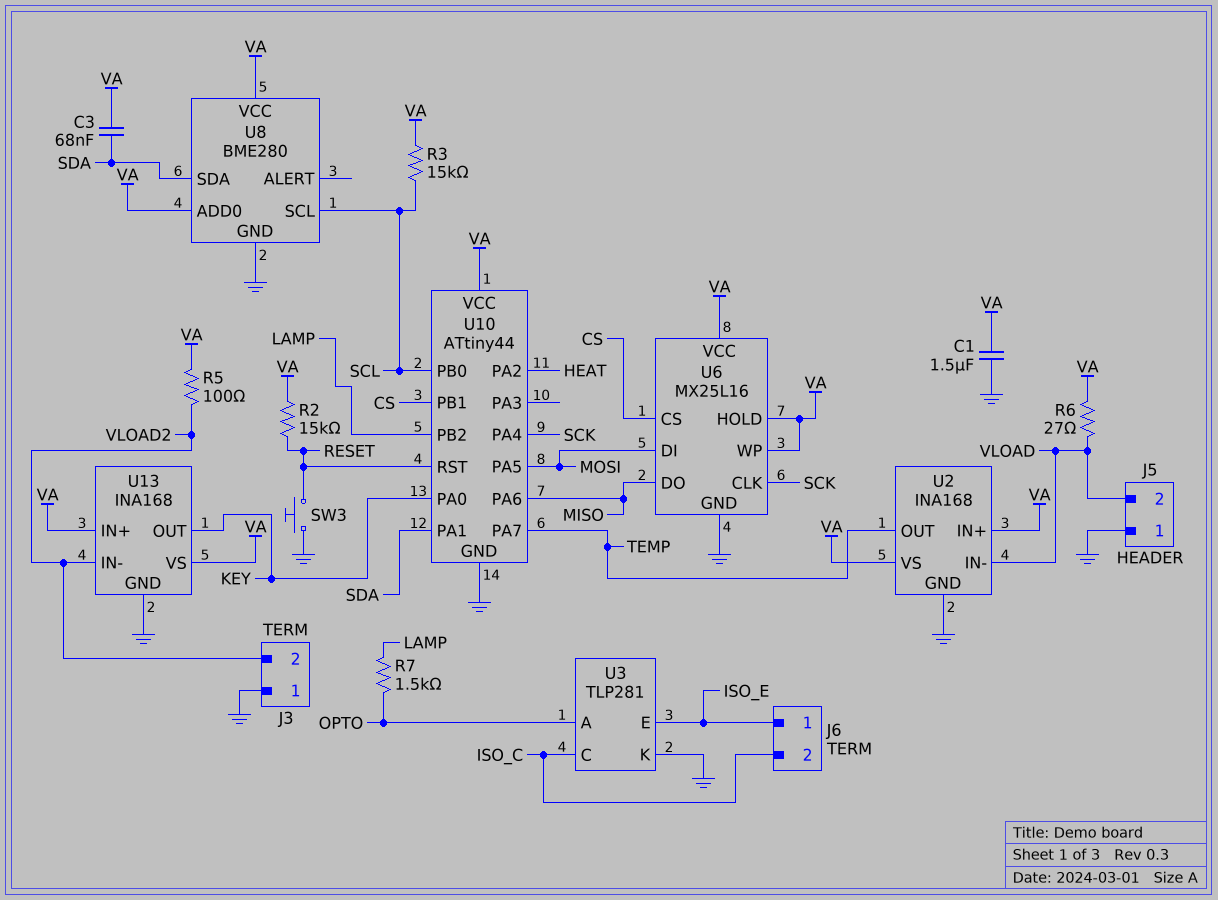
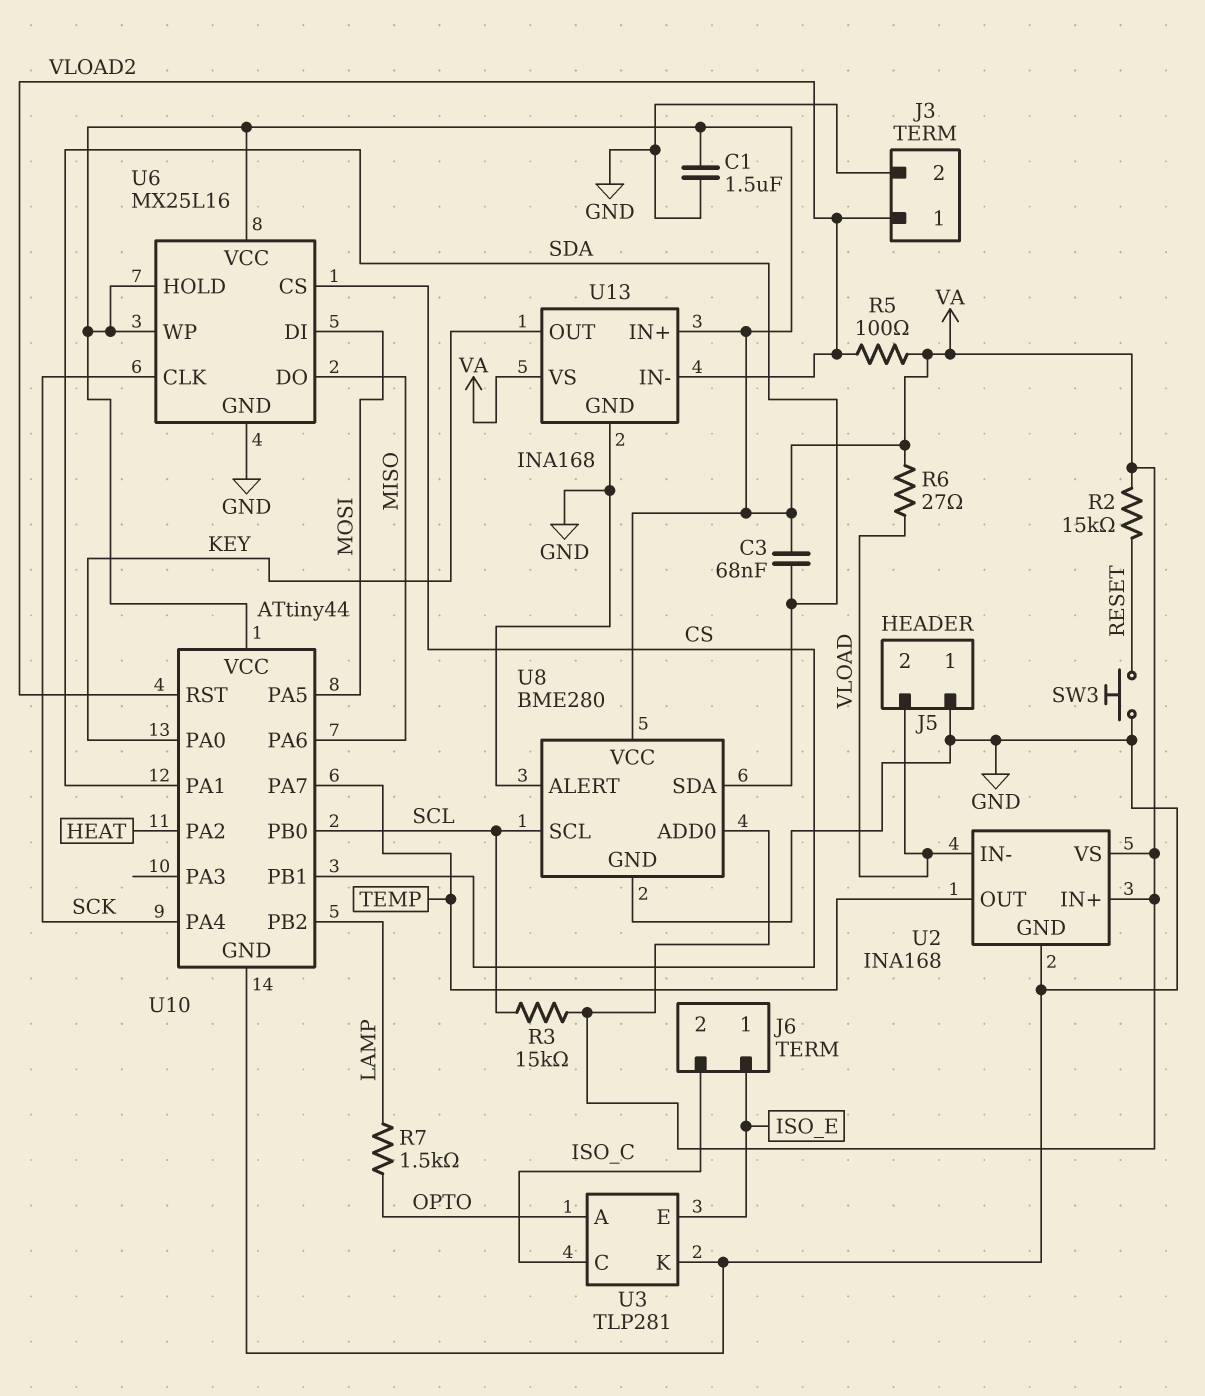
J3 pin 1: GND -> VLOAD2
J3 pin 2: VLOAD2 -> GND
U8 pin ALERT: none -> GND
U10 pin RST: RESET -> VLOAD2

